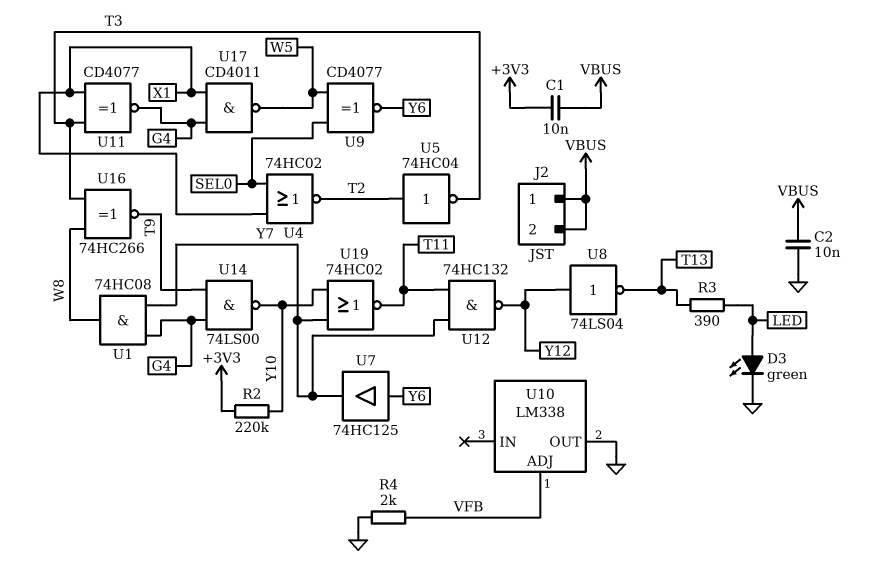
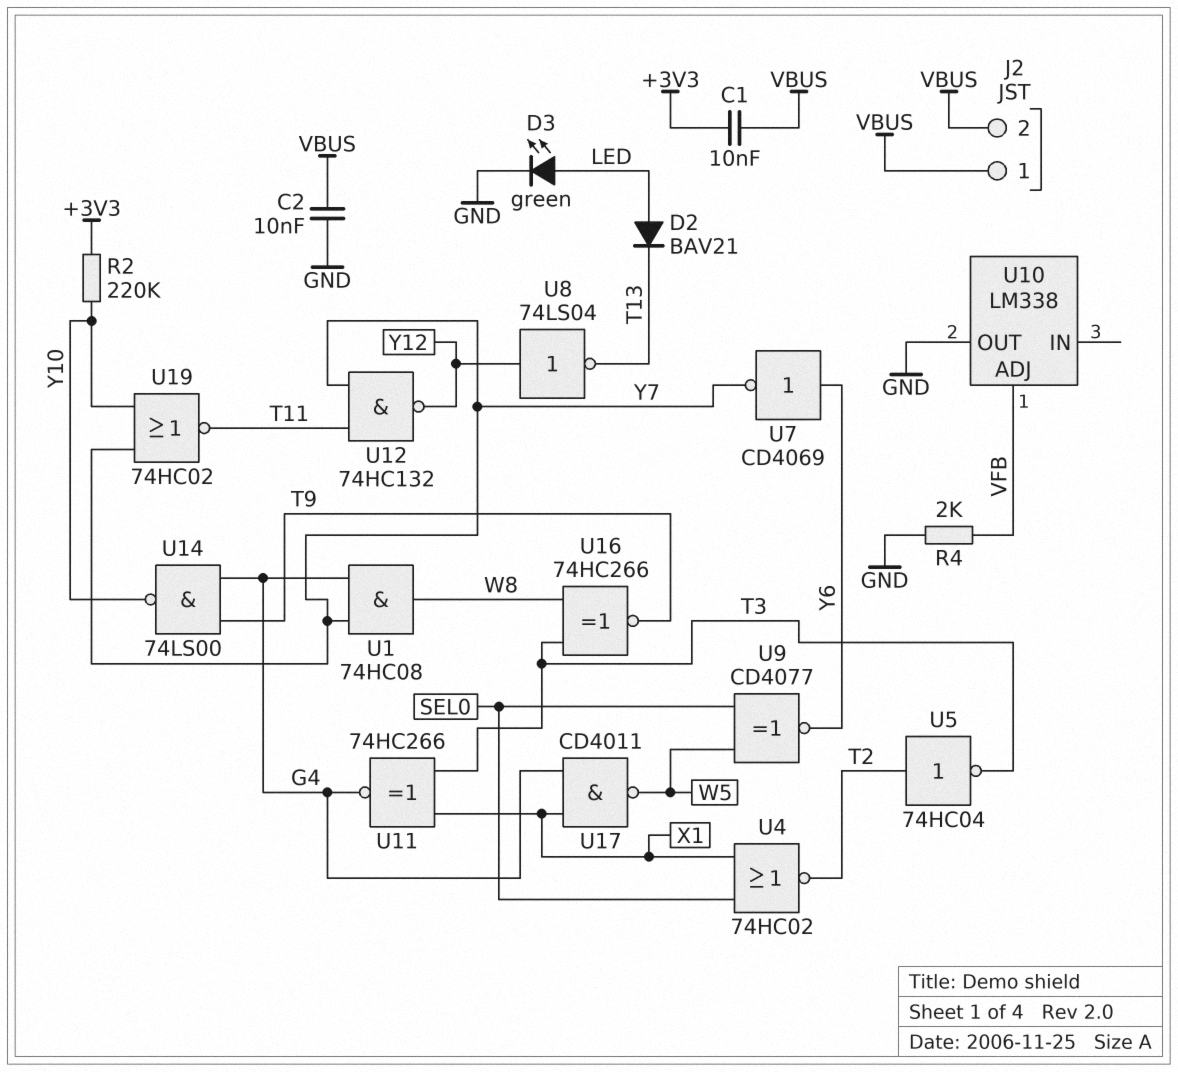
D2: none -> diode BAV21 (A LED, K T13)
R3: 390 (LED, T13) -> none
U7: buffer 74HC125 (in Y6, out Y7) -> NOT CD4069 (in Y6, out Y7)
U11: XNOR CD4077 (in T3, in X1, out G4) -> XNOR 74HC266 (in T3, in X1, out G4)

